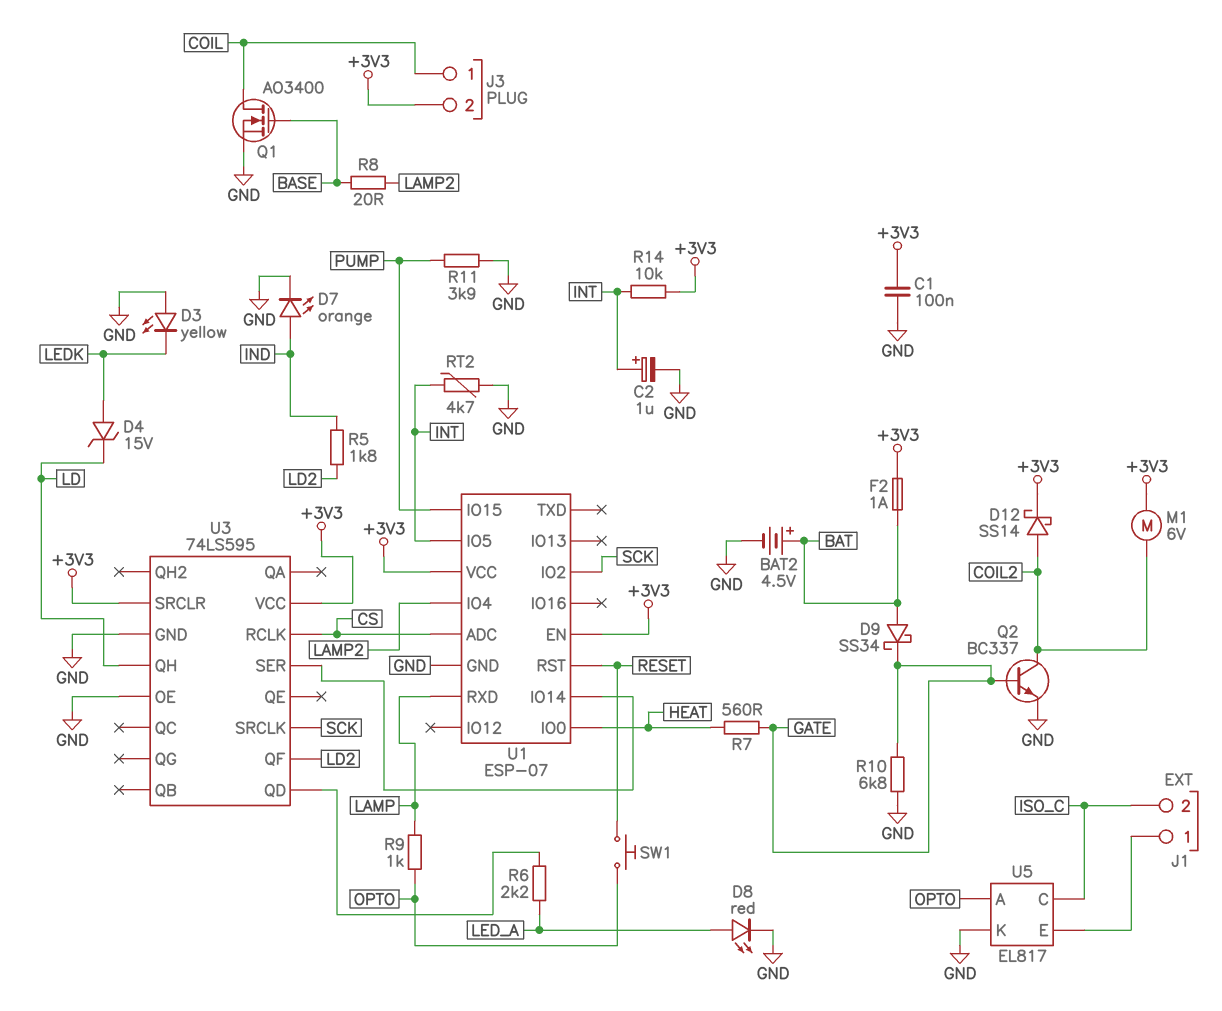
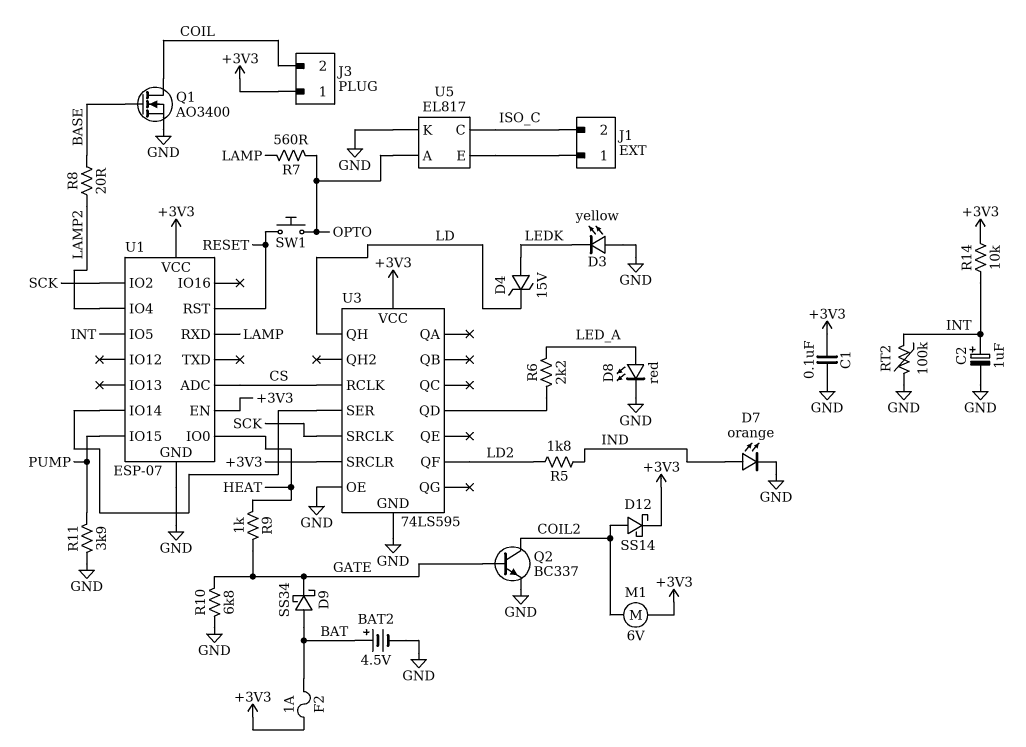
J3 pin 1: COIL -> +3V3
J3 pin 2: +3V3 -> COIL
R7: 560 (GATE, HEAT) -> 560 (LAMP, OPTO)
R9: 1k (LAMP, OPTO) -> 1k (GATE, HEAT)
RT2: 4.7k (GND, INT) -> 100k (GND, INT)

